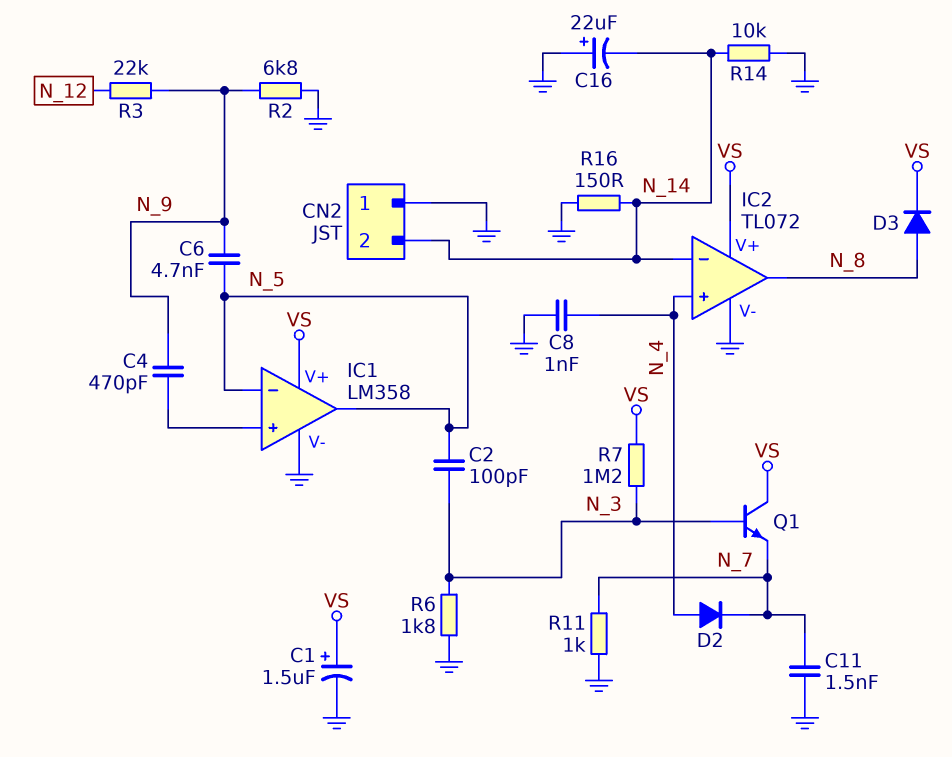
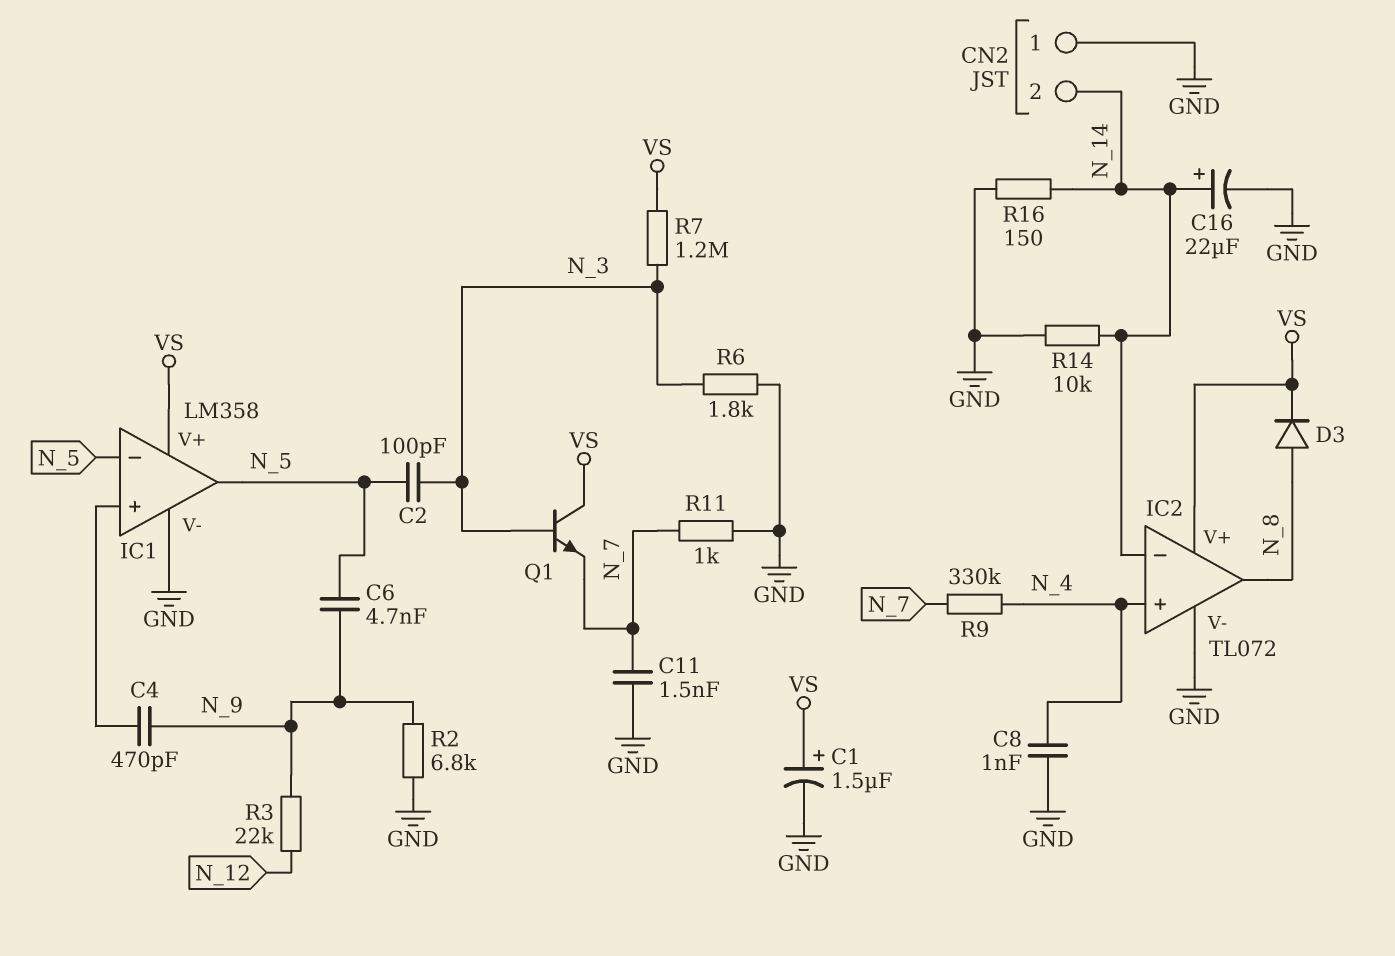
C16: 22uF (plus GND, minus N_14) -> 22uF (plus N_14, minus GND)
D2: diode (A N_4, K N_7) -> none
R9: none -> 330k (N_4, N_7)

